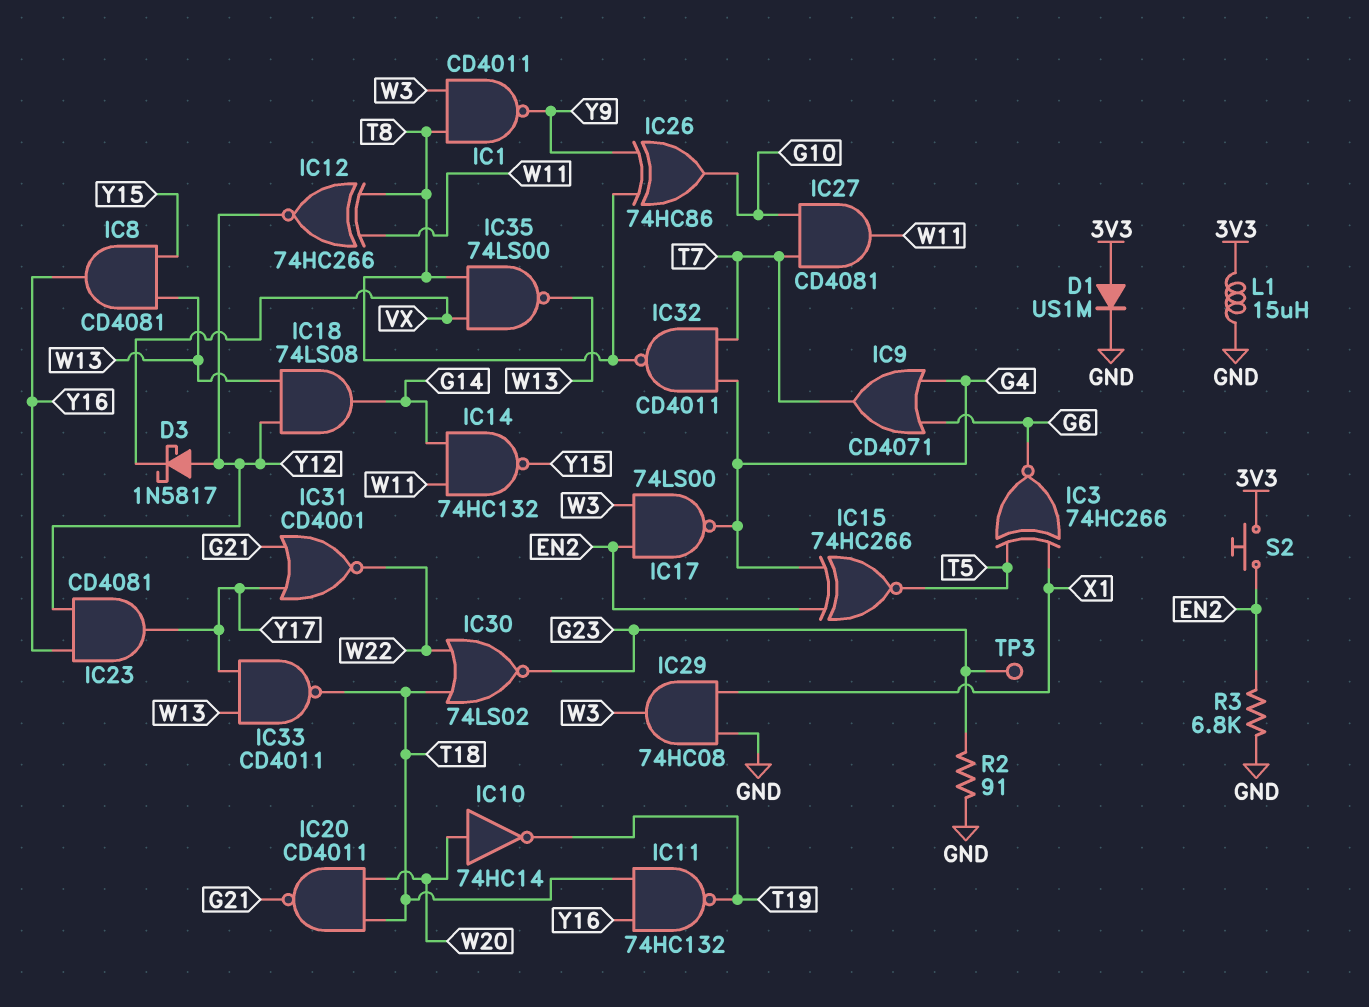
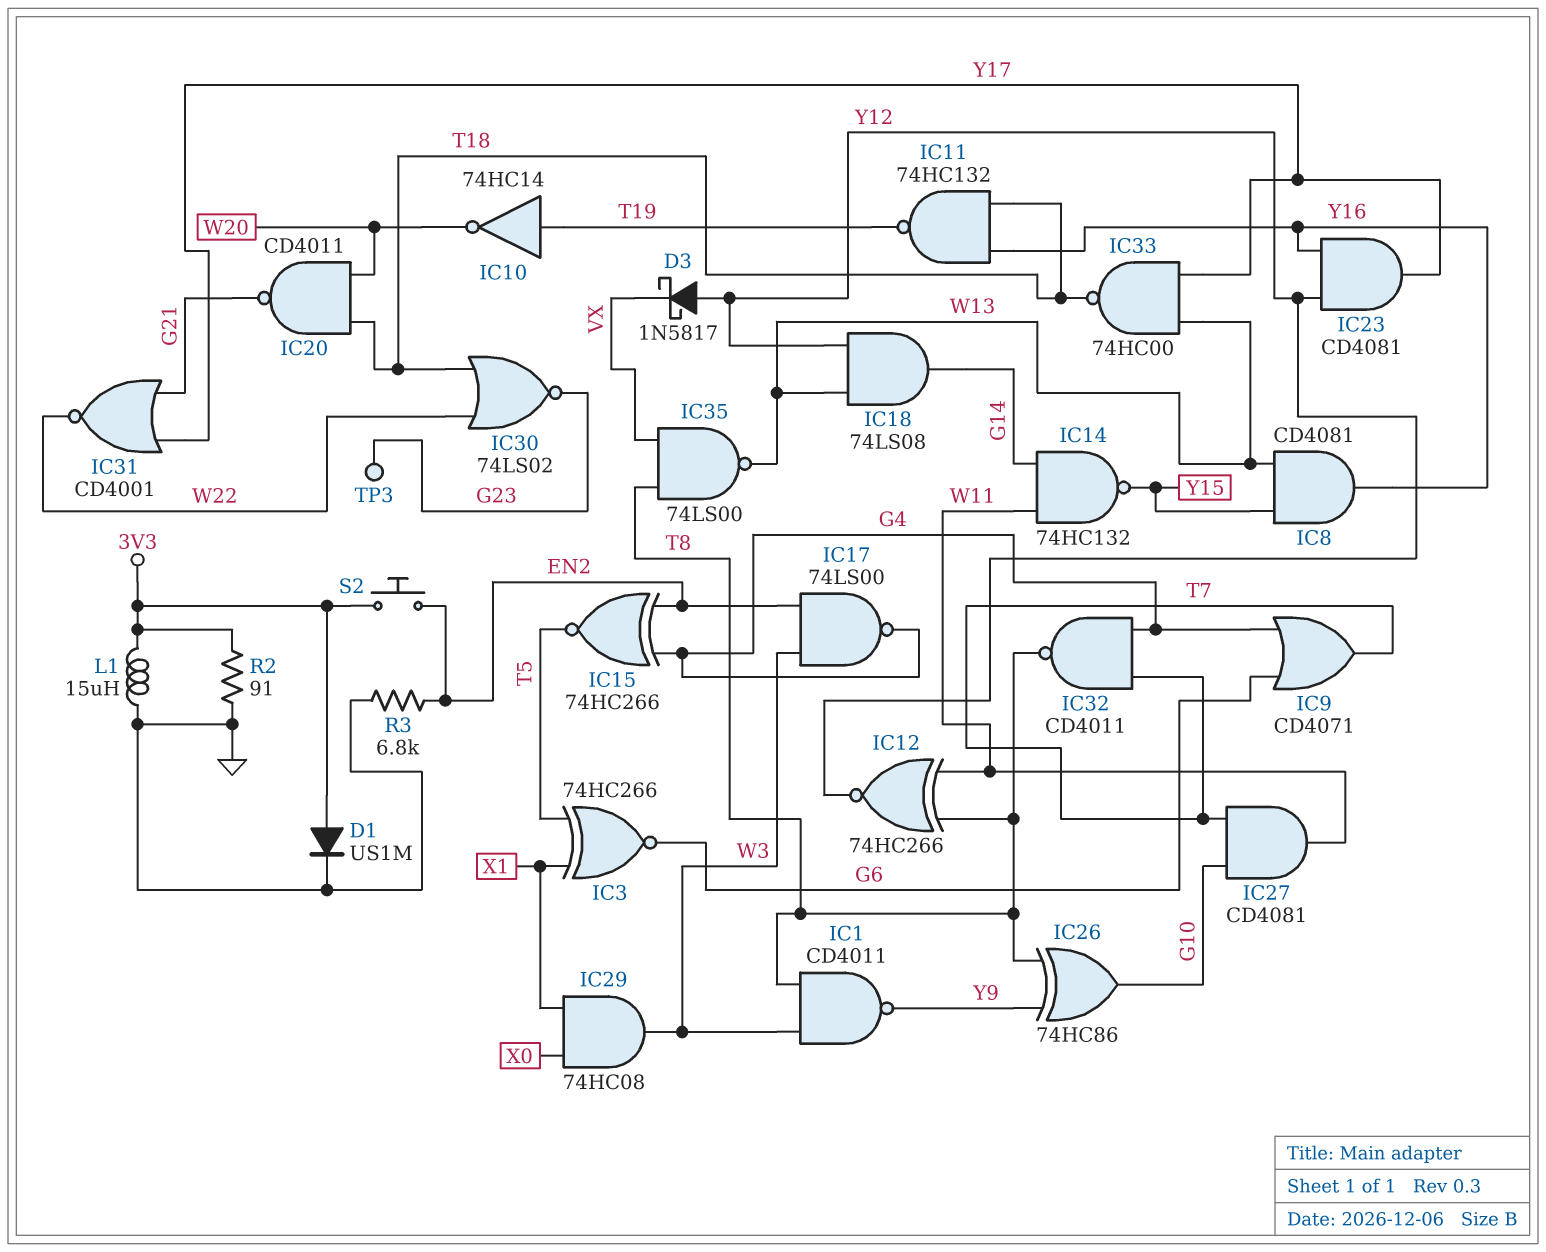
IC10: NOT 74HC14 (in W20, out T19) -> NOT 74HC14 (in T19, out W20)
IC29: AND 74HC08 (in GND, in X1, out W3) -> AND 74HC08 (in X0, in X1, out W3)
IC33: NAND CD4011 (in W13, in Y17, out T18) -> NAND 74HC00 (in W13, in Y17, out T18)
R2: 91 (G23, GND) -> 91 (3V3, GND)

